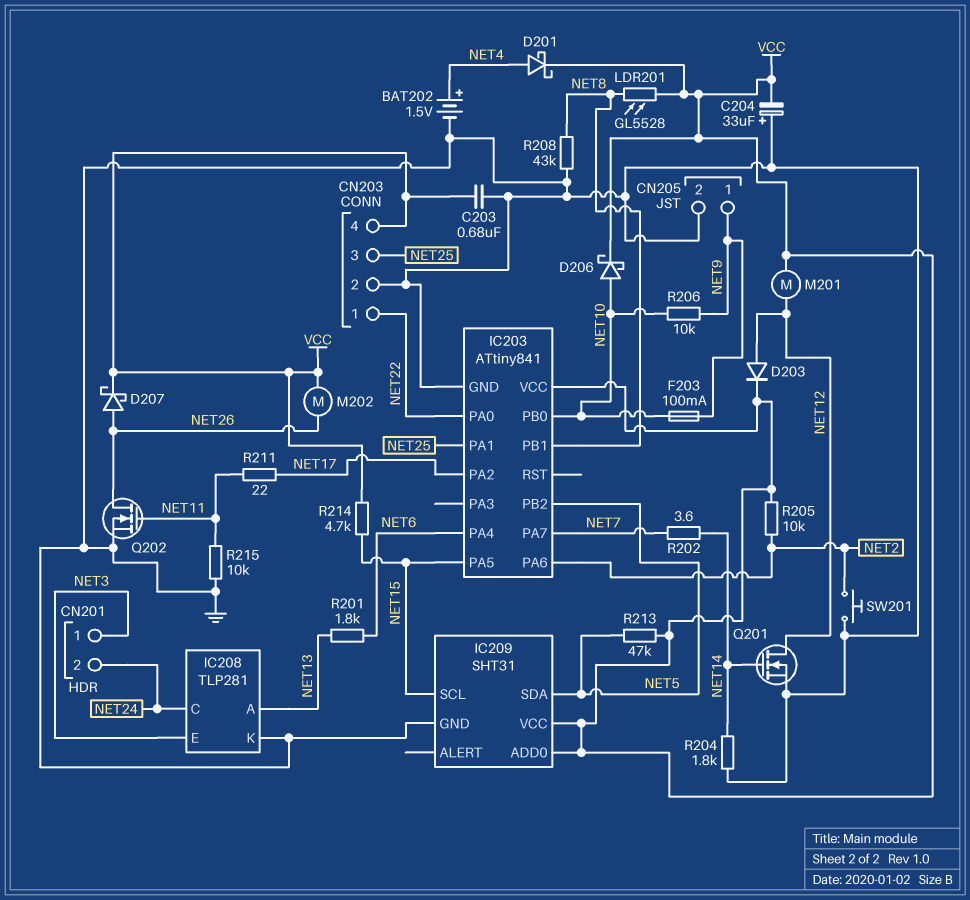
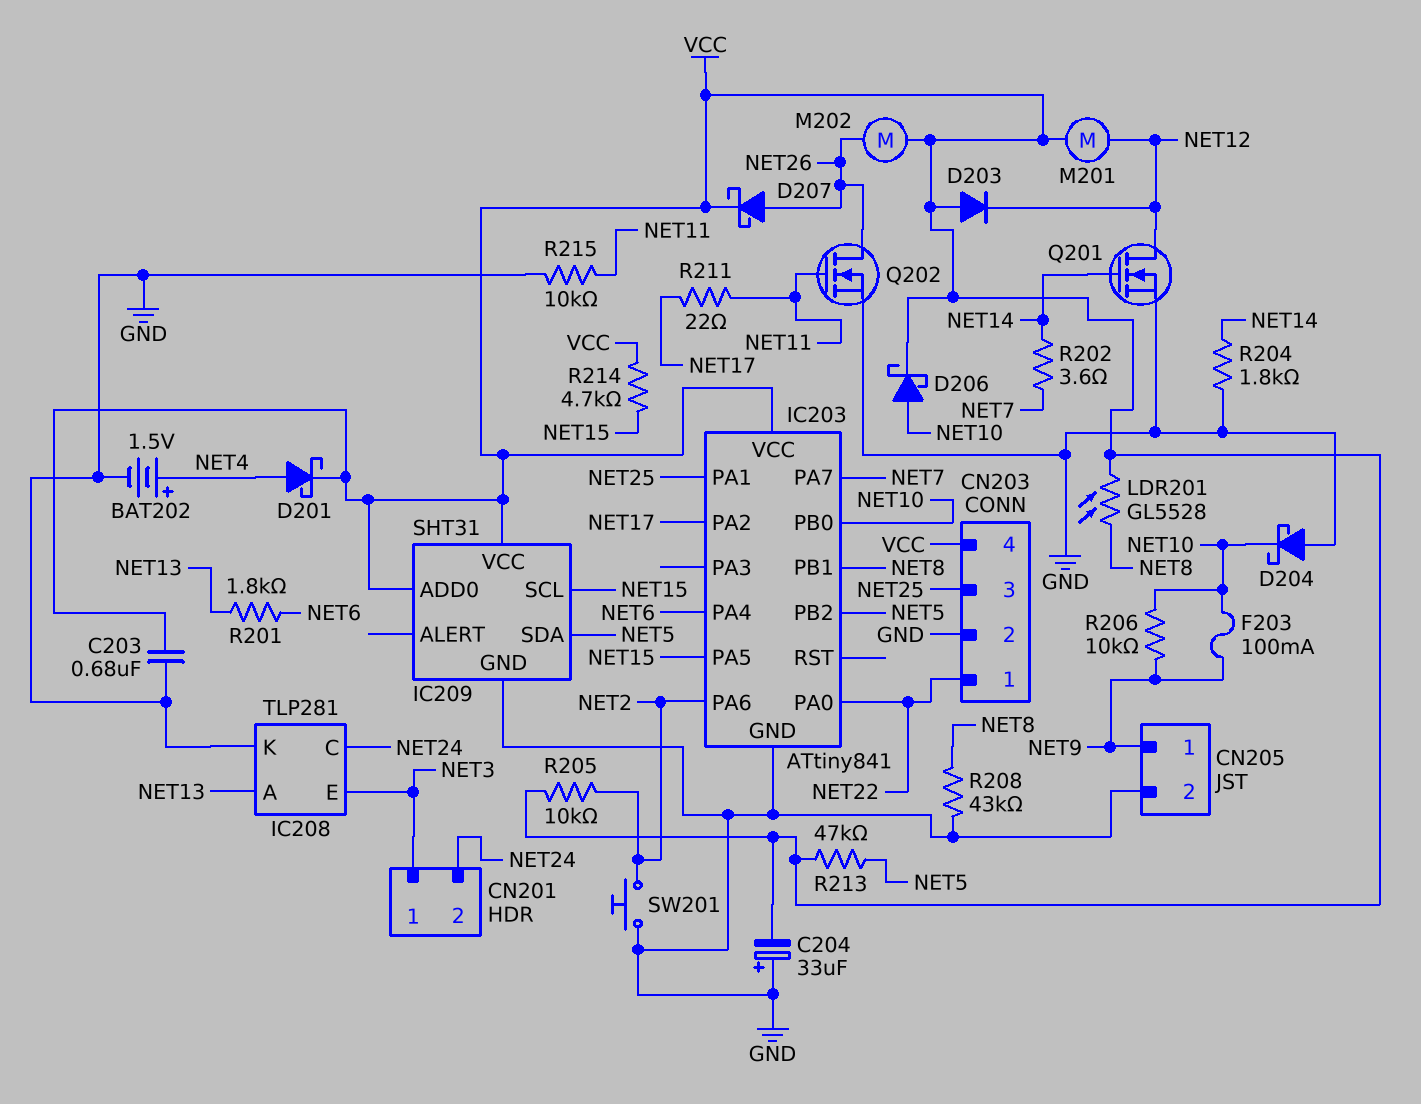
D203: diode (A NET12, K VCC) -> diode (A VCC, K NET12)
D204: none -> schottky (A GND, K NET10)

